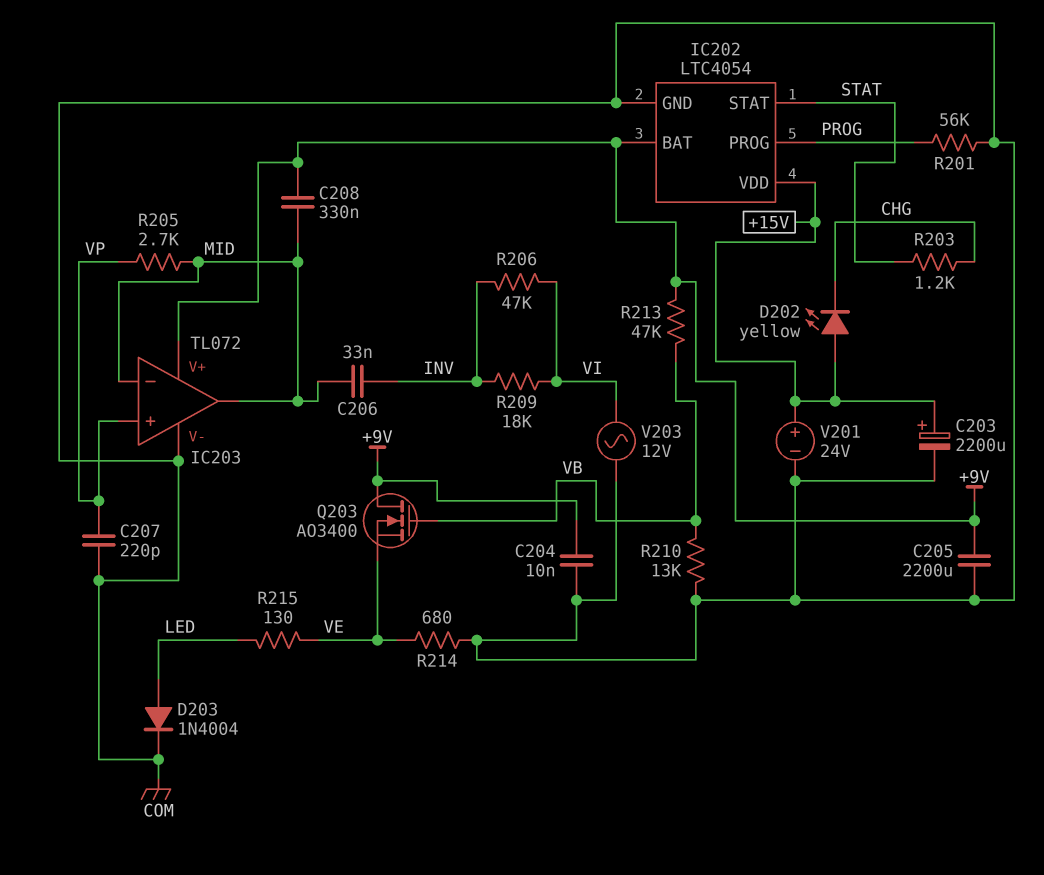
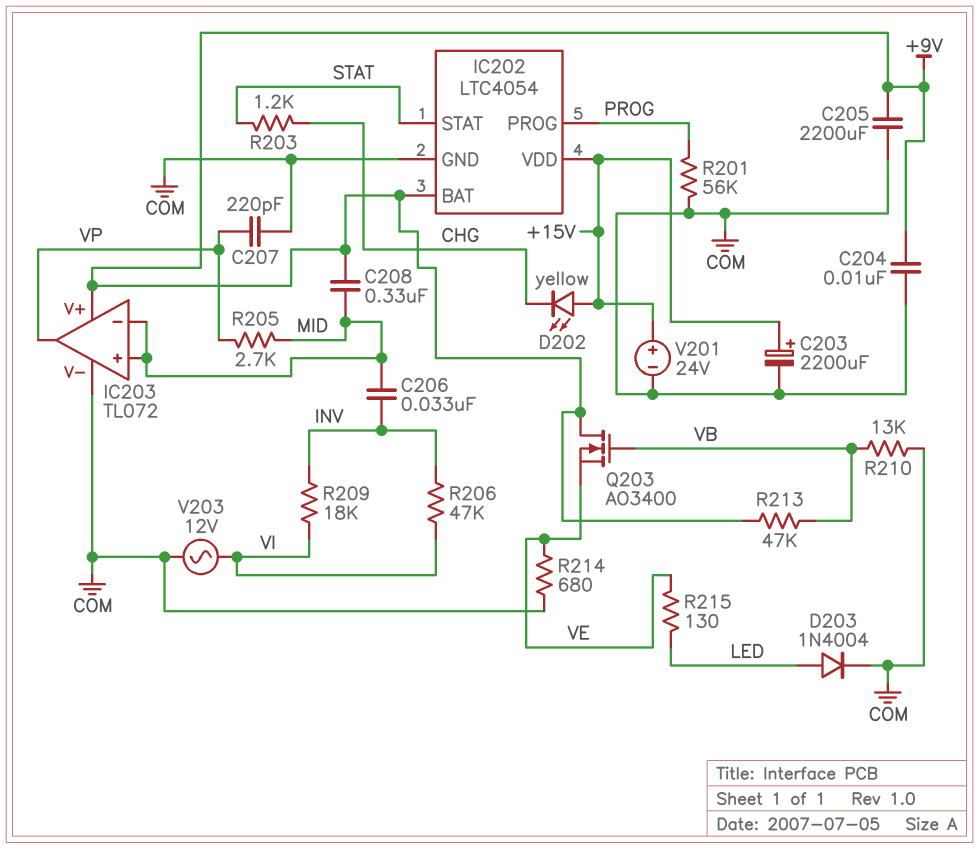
IC203 pin in+: VP -> MID
IC203 pin out: MID -> VP

